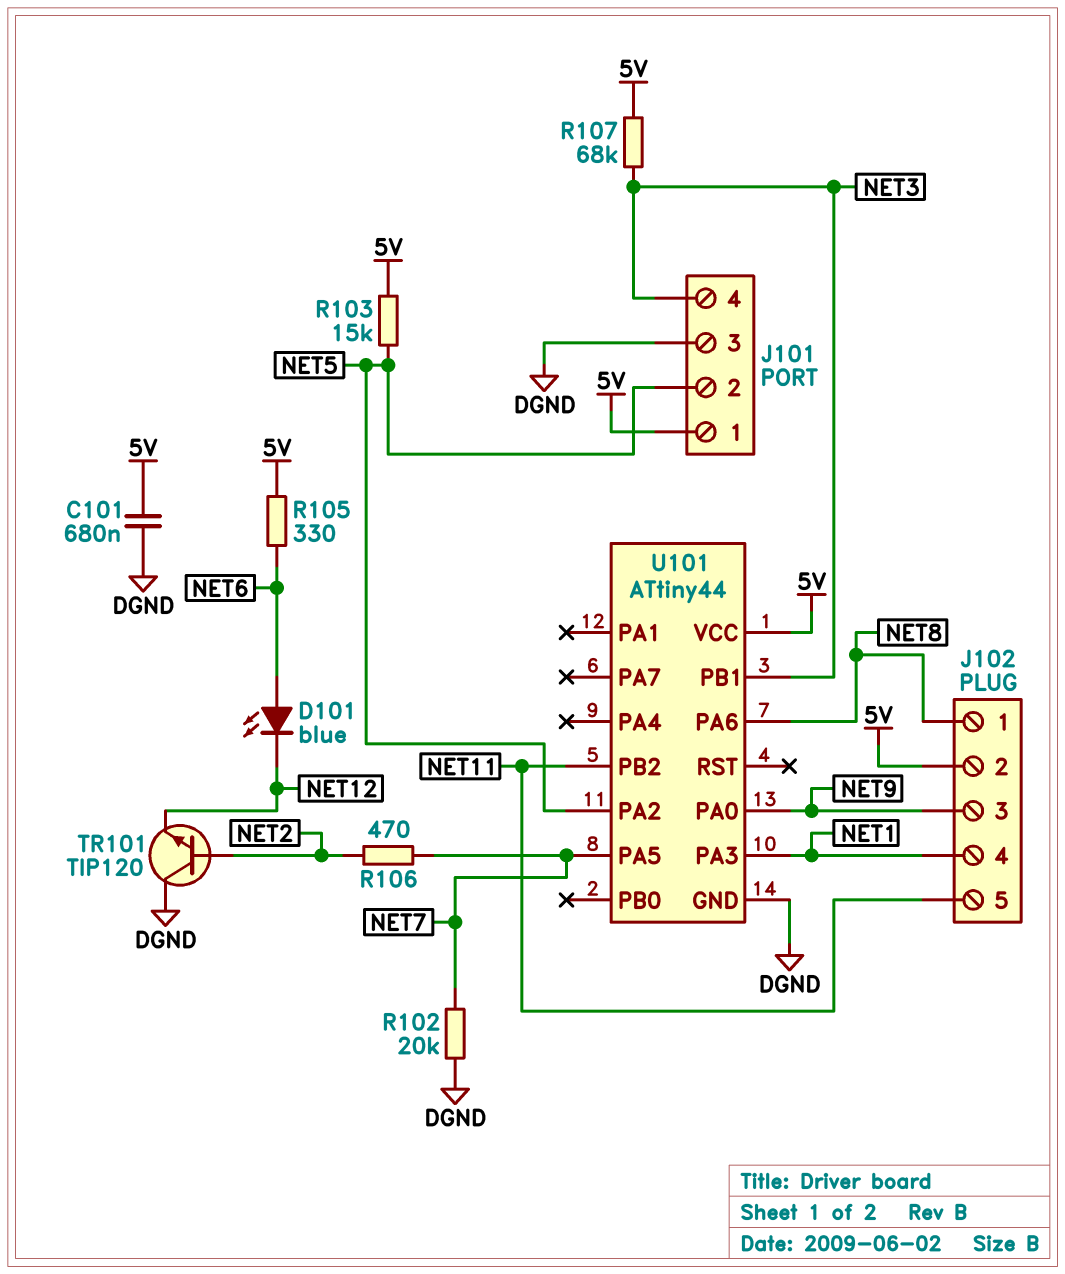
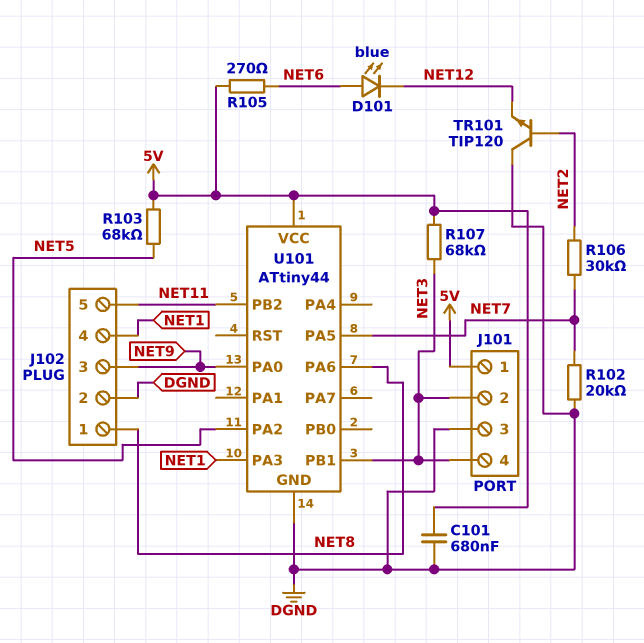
J101 pin 2: NET5 -> NET3
J102 pin 2: 5V -> DGND
R103: 15k (5V, NET5) -> 68k (5V, NET5)
R105: 330 (5V, NET6) -> 270 (5V, NET6)
R106: 470 (NET2, NET7) -> 30k (NET2, NET7)

